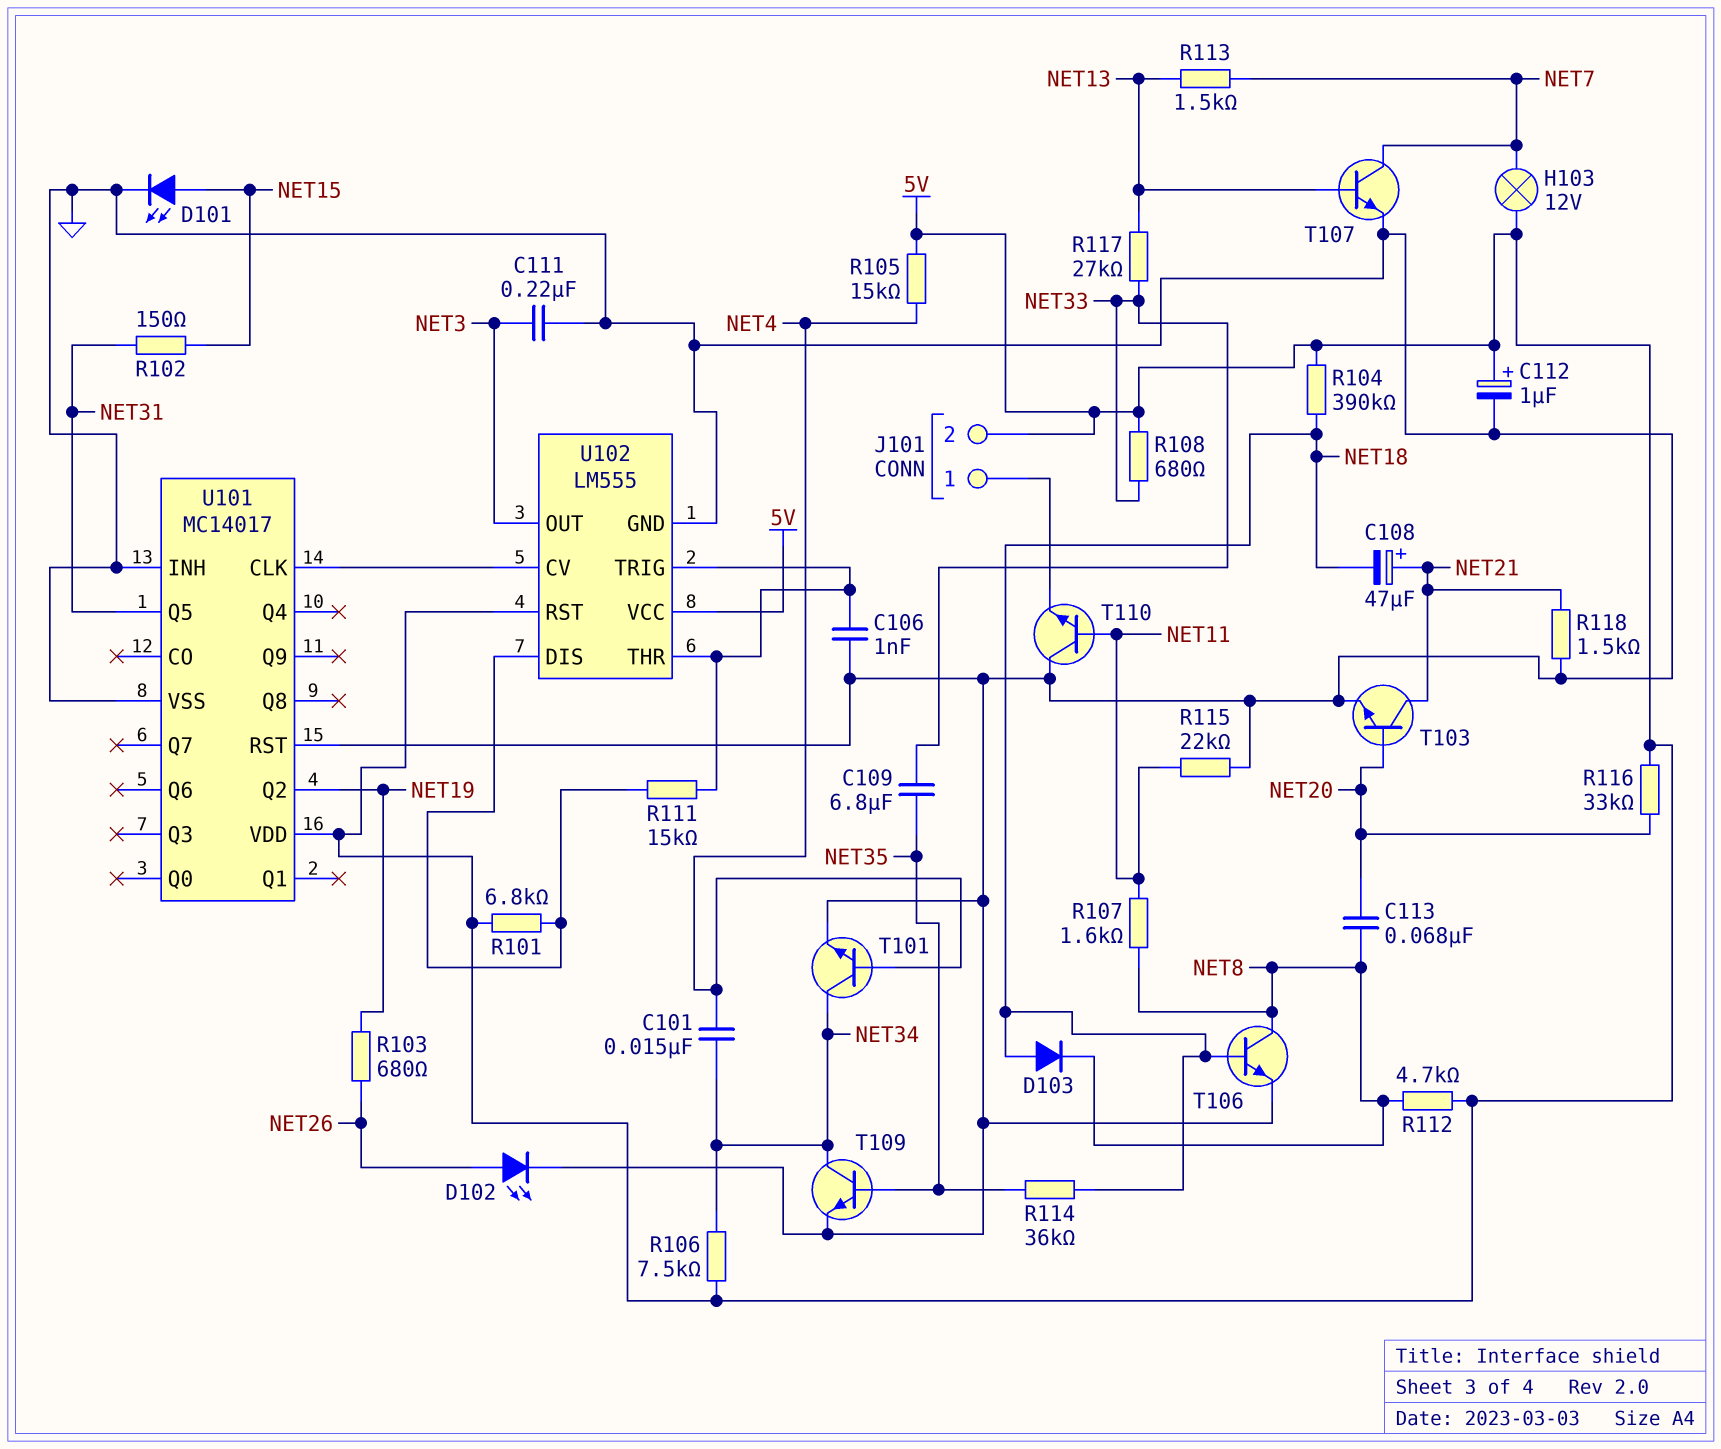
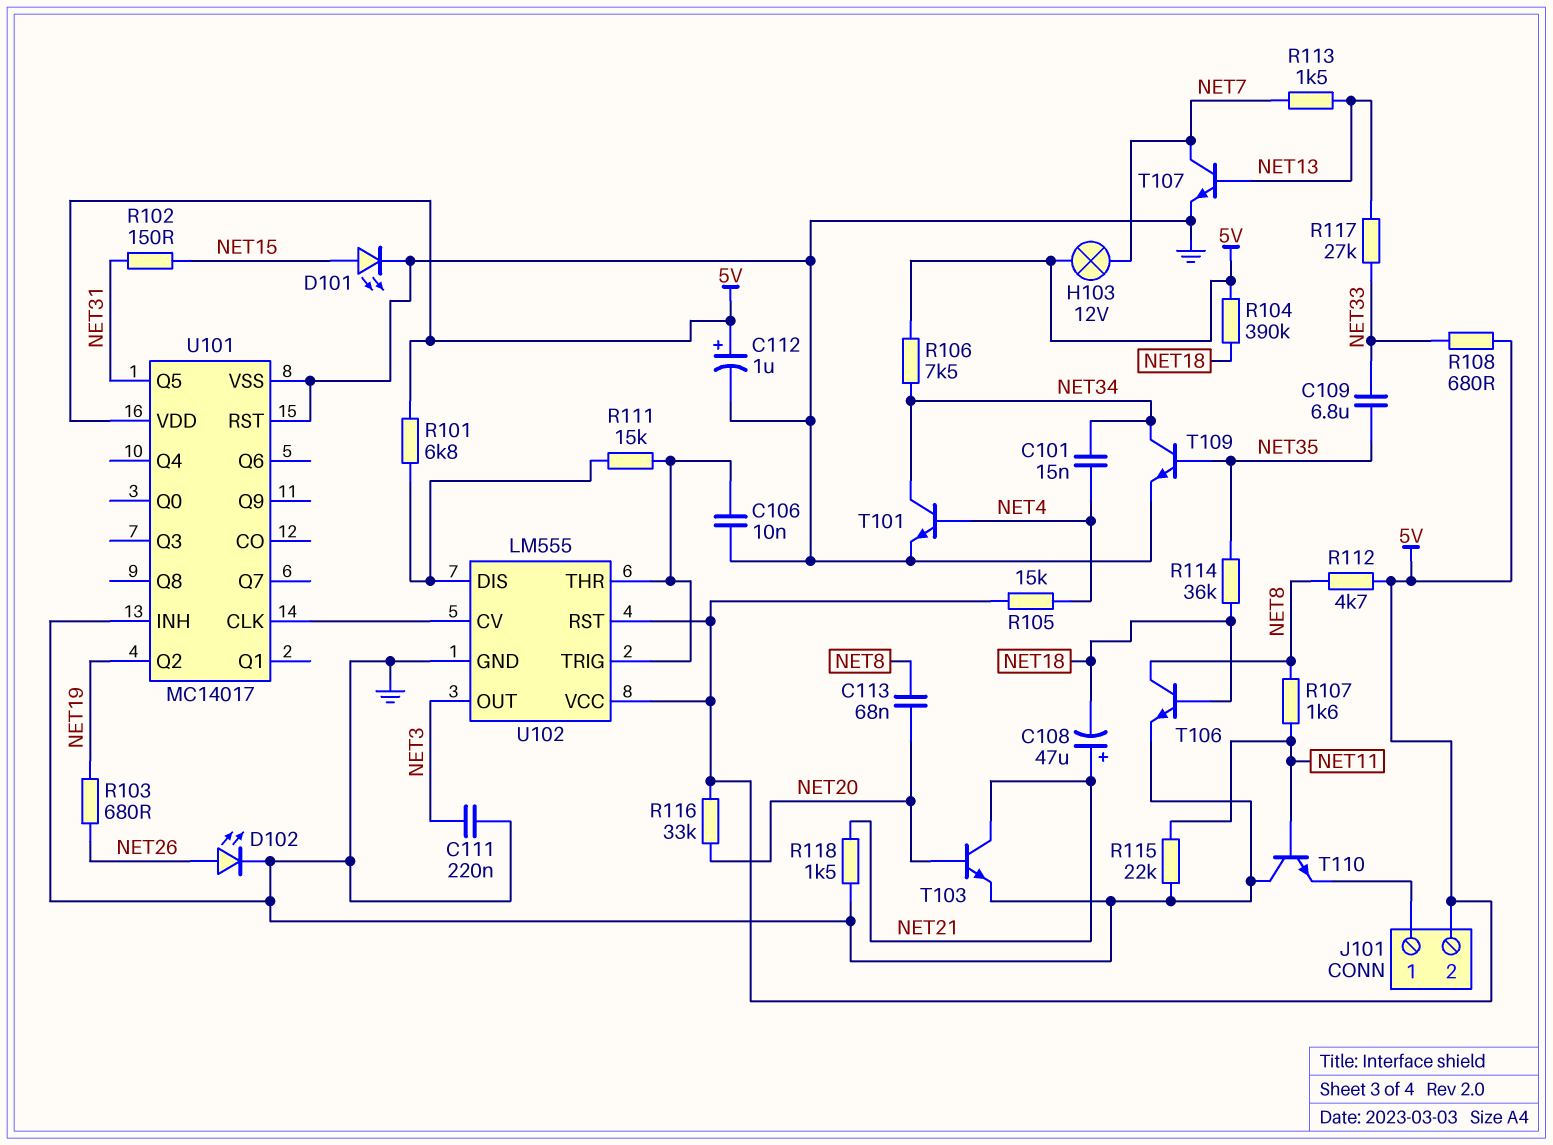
C106: 1nF (GND, U102/THR) -> 10nF (GND, U102/THR)
D103: diode (A NET18, K NET8) -> none

